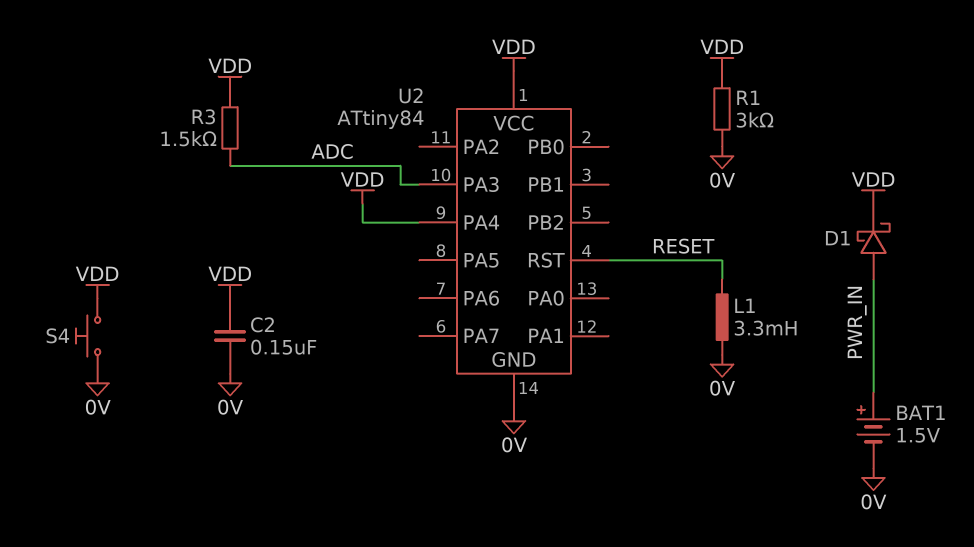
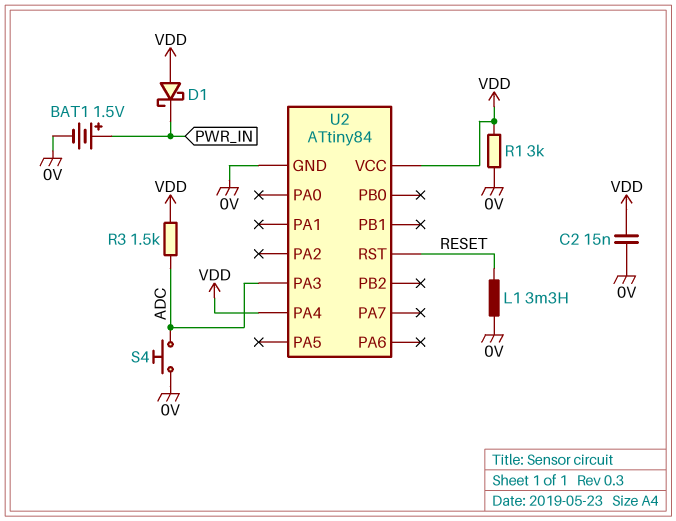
C2: 150nF (0V, VDD) -> 15nF (0V, VDD)
D1: schottky (A PWR_IN, K VDD) -> schottky (A VDD, K PWR_IN)
S4: button (0V, VDD) -> button (0V, ADC)

